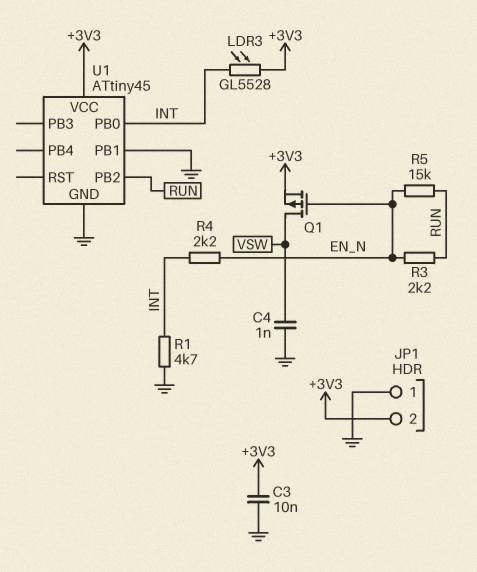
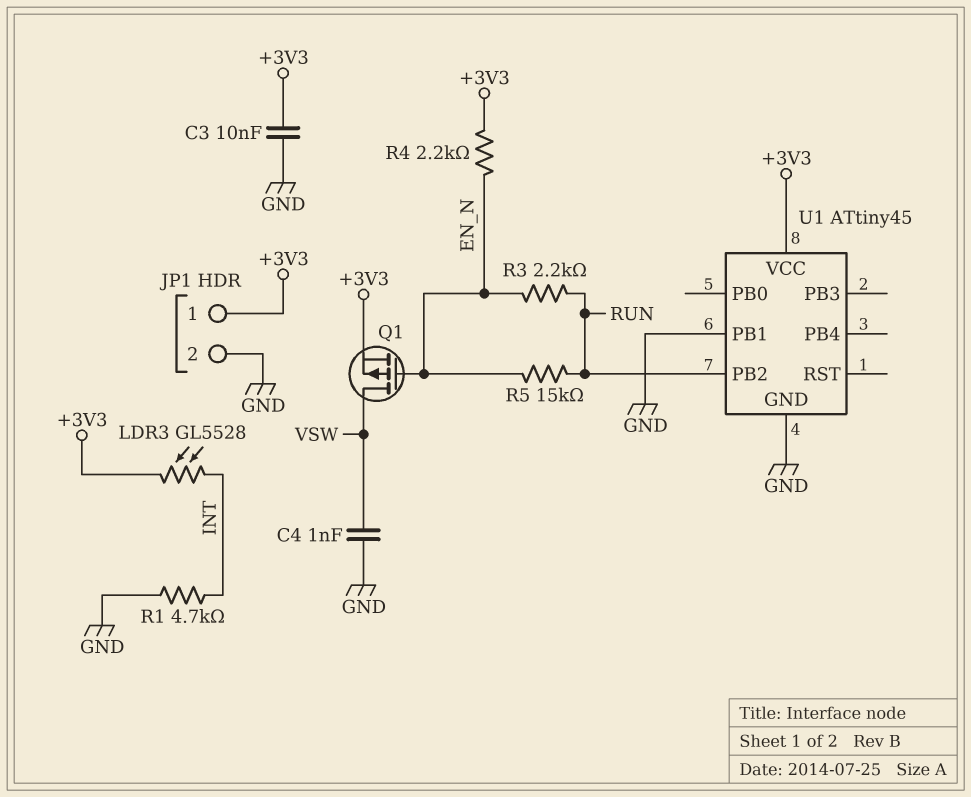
JP1 pin 1: GND -> +3V3
JP1 pin 2: +3V3 -> GND
R4: 2.2k (EN_N, INT) -> 2.2k (+3V3, EN_N)
U1 pin PB0: INT -> none

